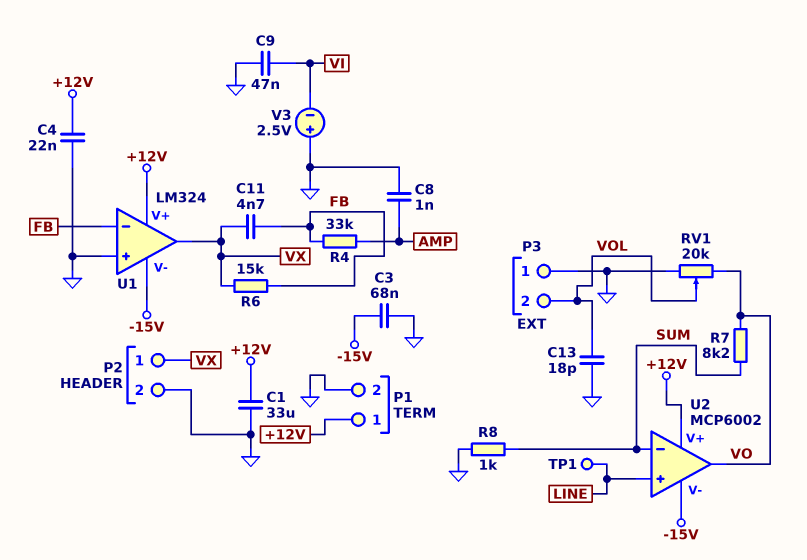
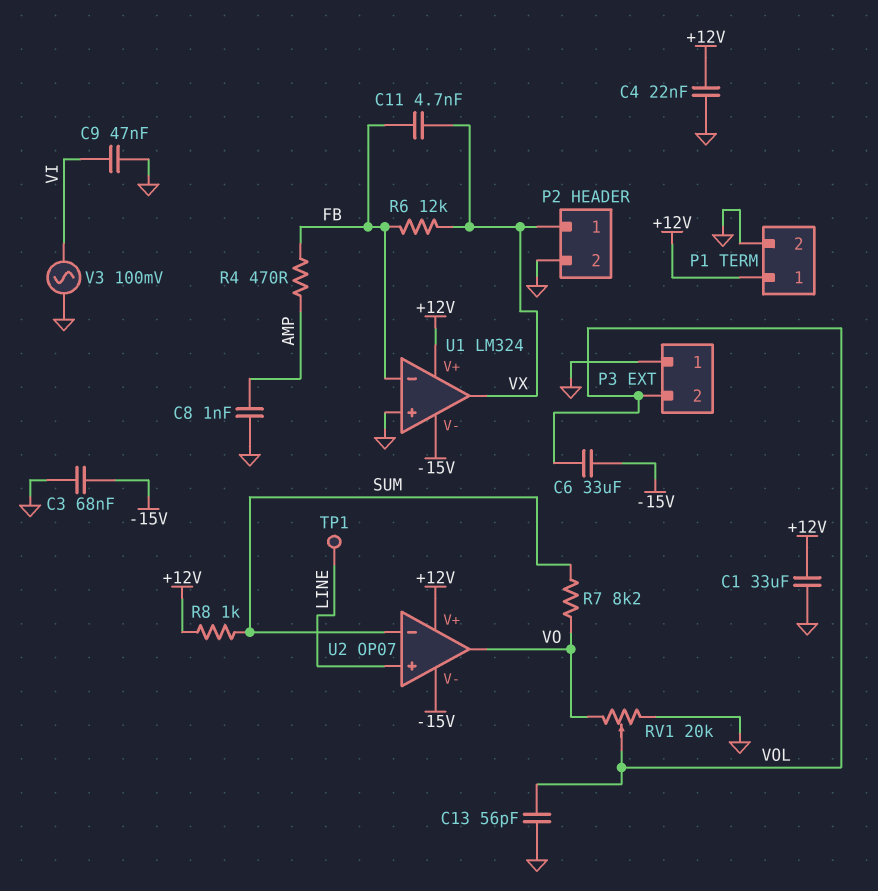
C6: none -> 33uF (-15V, VOL)
C13: 18pF (GND, VOL) -> 56pF (GND, VOL)
R4: 33k (AMP, FB) -> 470 (AMP, FB)
R6: 15k (FB, VX) -> 12k (FB, VX)
R8: 1k (GND, SUM) -> 1k (+12V, SUM)
U2: MCP6002 -> OP07
V3: 2.5V (plus GND, minus VI) -> AC 100mV (GND, VI)

